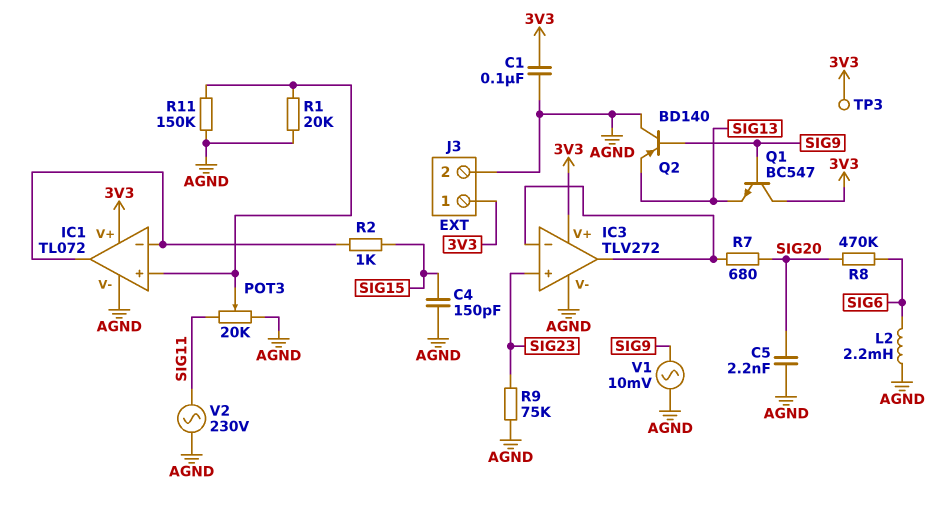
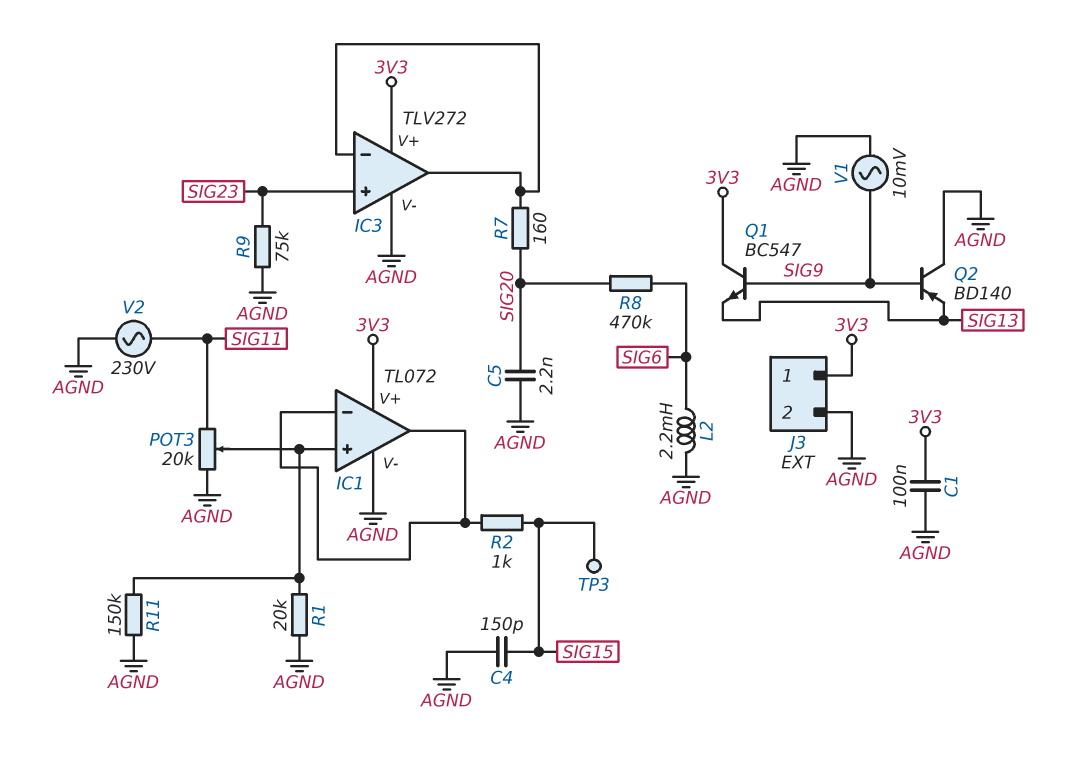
R7: 680 (IC3/in-, SIG20) -> 160 (IC3/in-, SIG20)
TP3: test point (3V3) -> test point (SIG15)

